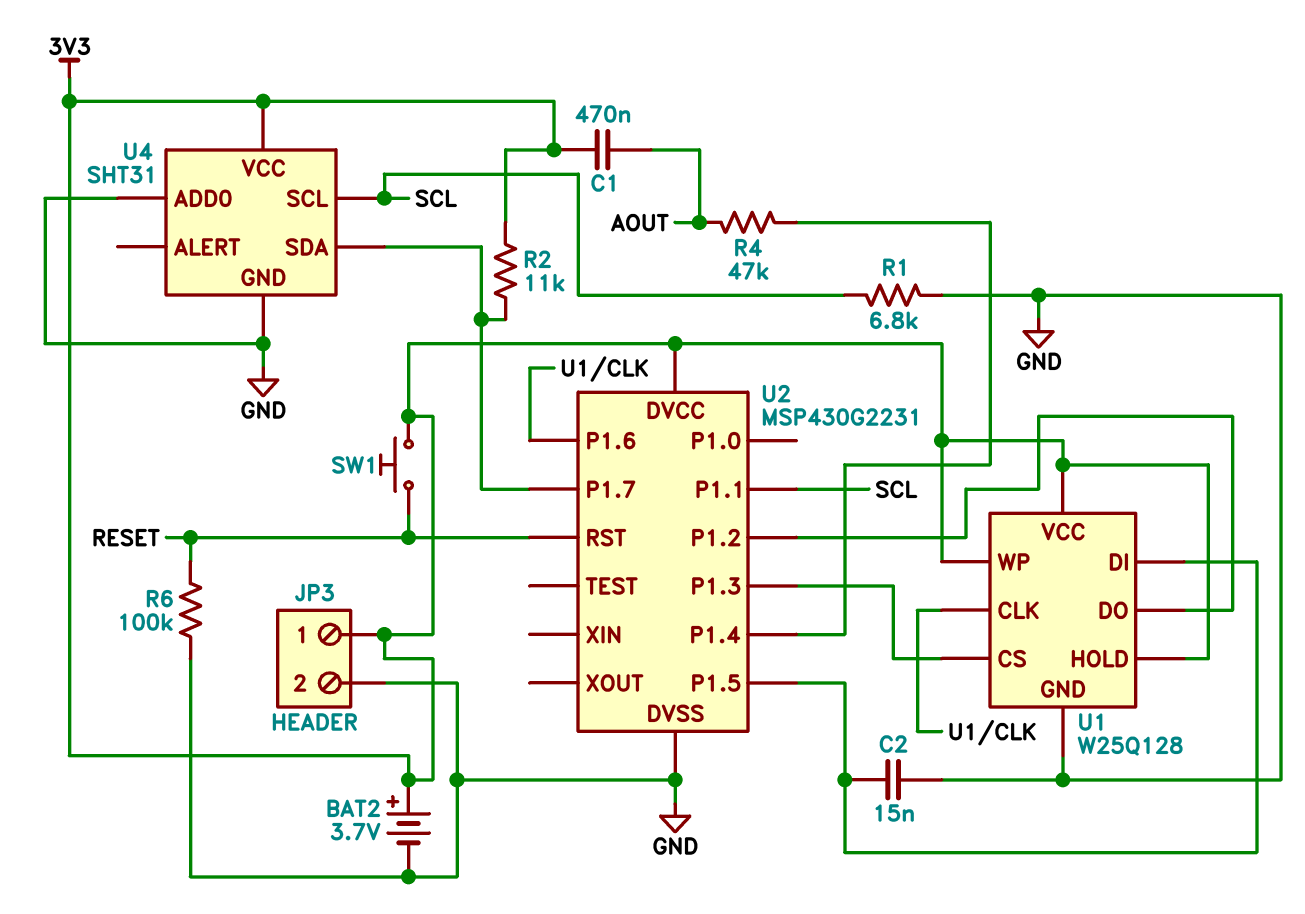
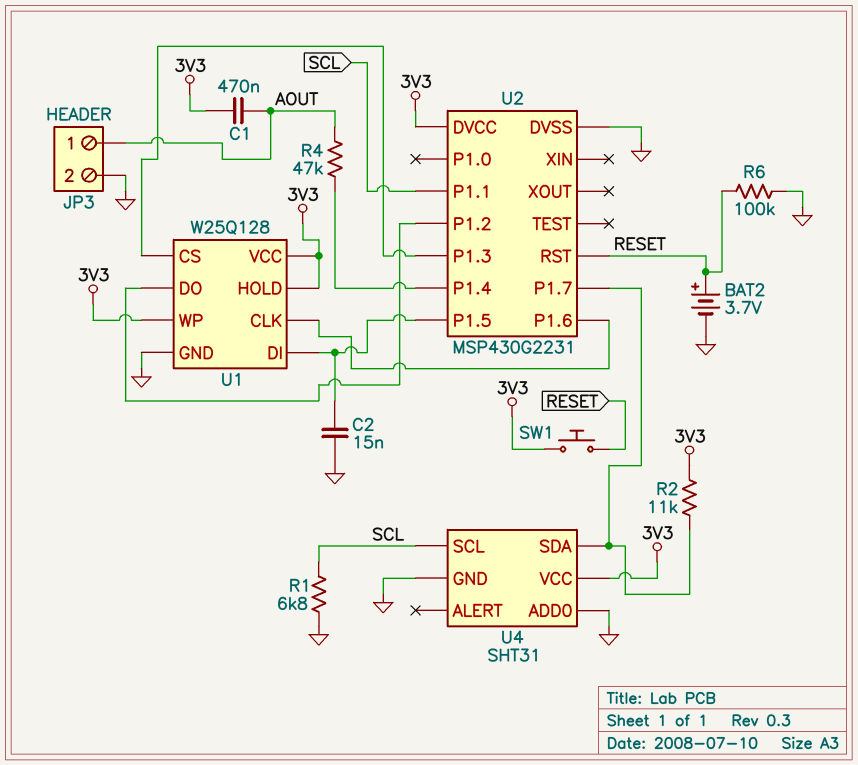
BAT2: 3.7V (plus 3V3, minus GND) -> 3.7V (plus RESET, minus GND)
JP3 pin 1: 3V3 -> AOUT

